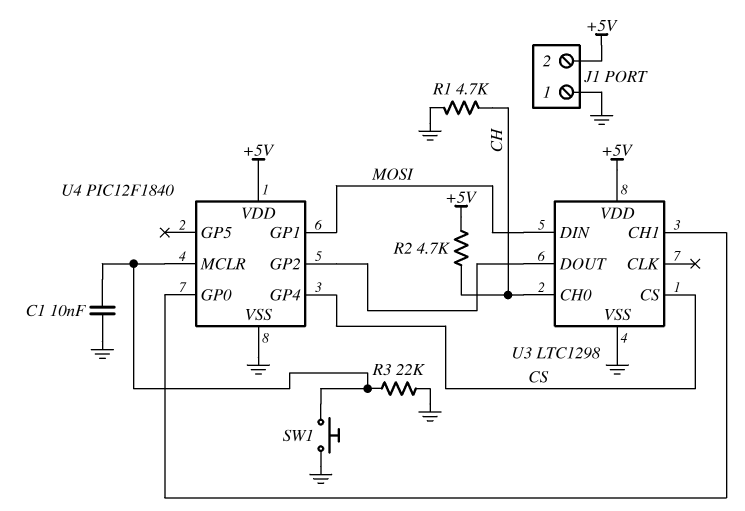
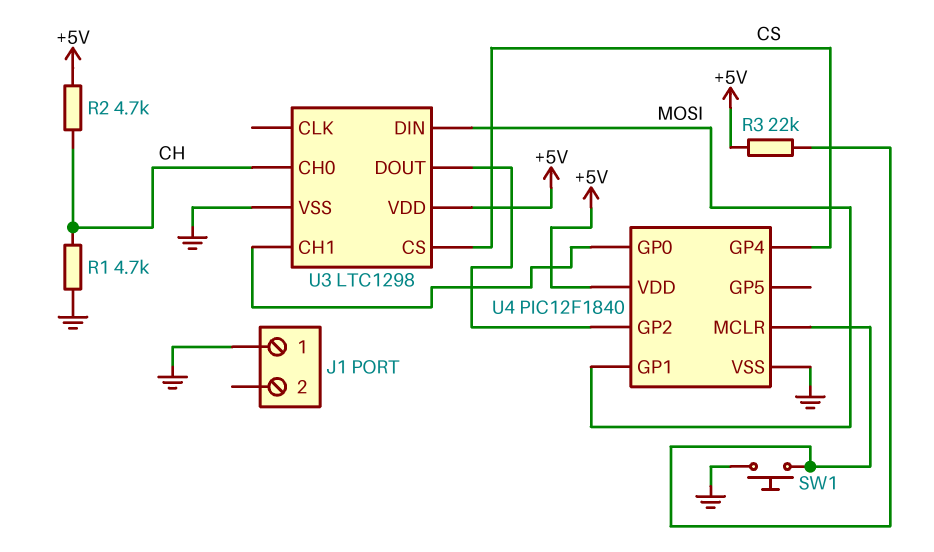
C1: 10nF (GND, U4/MCLR) -> none
J1 pin 2: +5V -> none
R3: 22k (GND, U4/MCLR) -> 22k (+5V, U4/MCLR)

